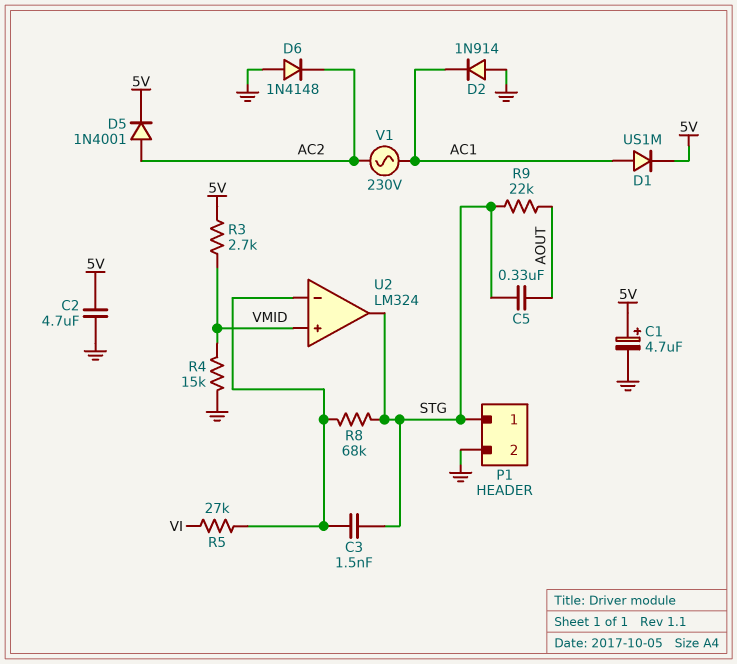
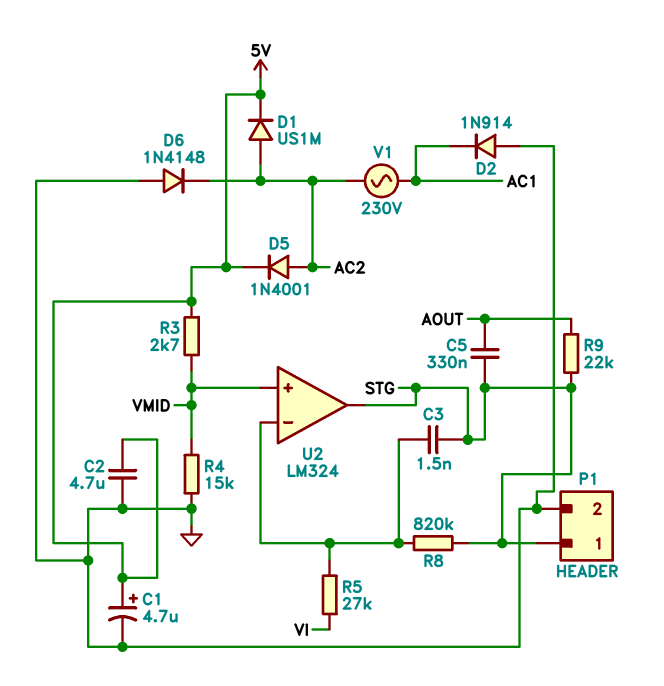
D1: diode US1M (A AC1, K 5V) -> diode US1M (A AC2, K 5V)
R8: 68k (STG, U2/in-) -> 820k (STG, U2/in-)

